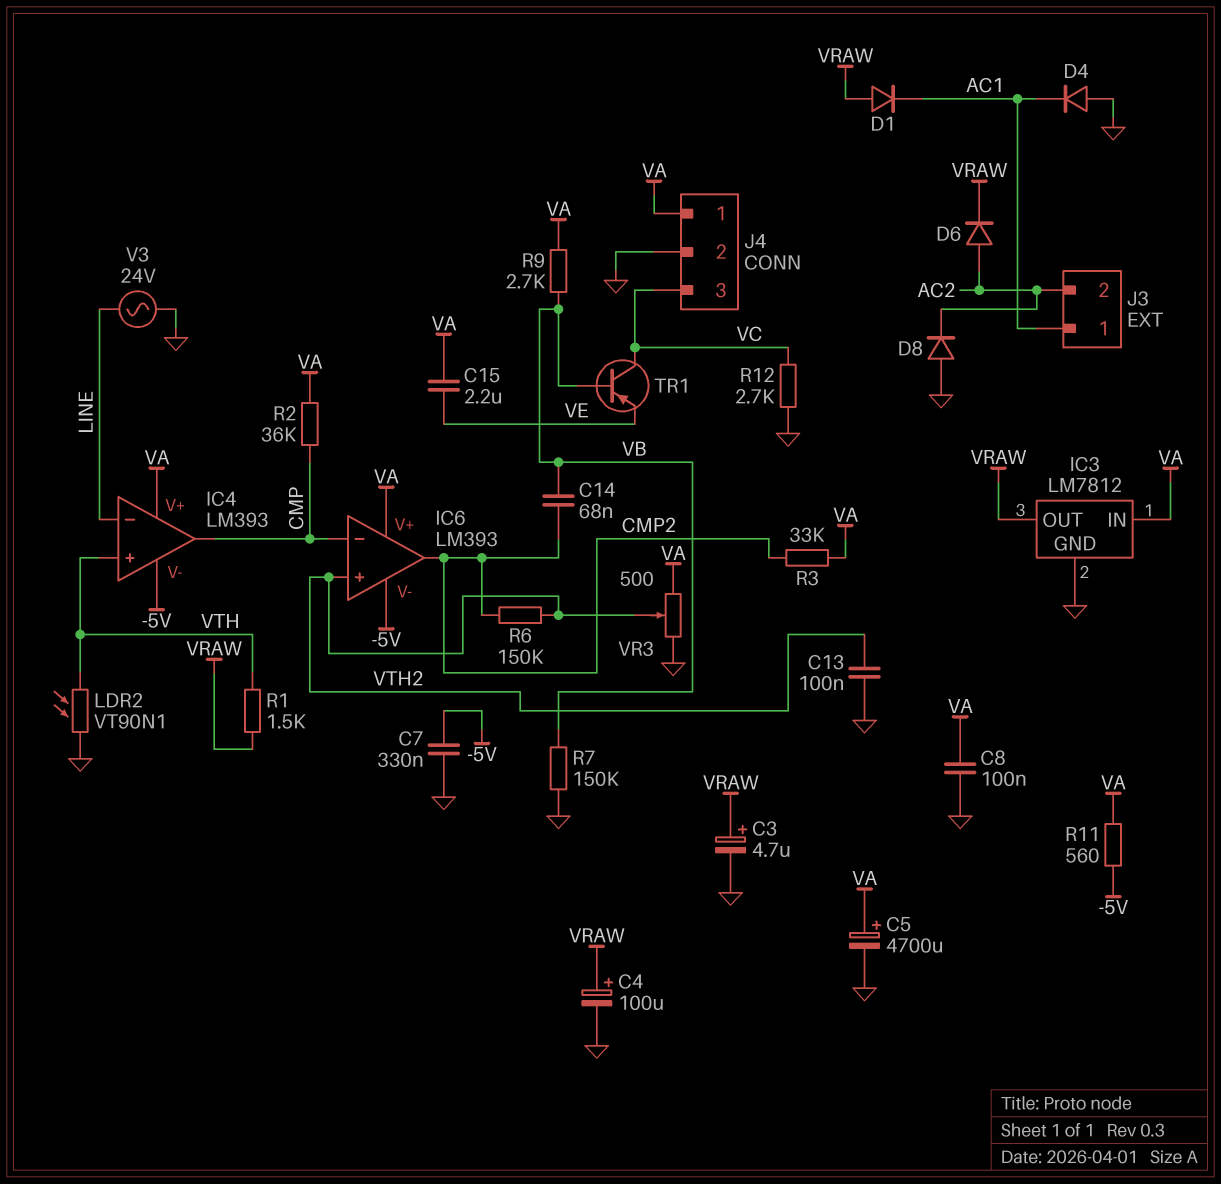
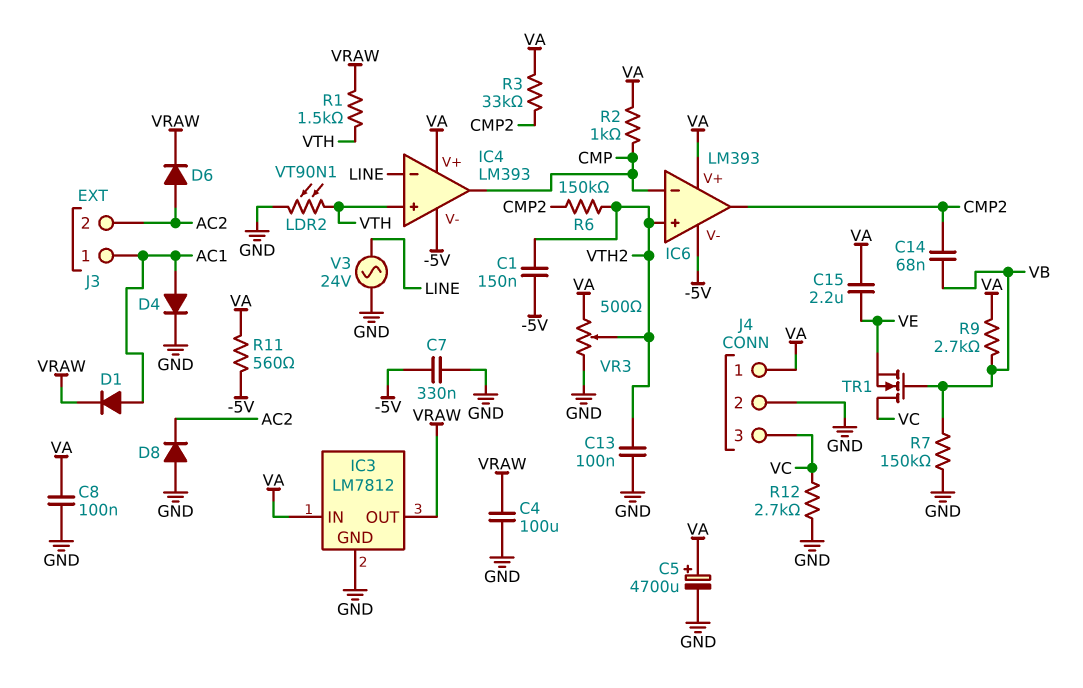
C1: none -> 150nF (-5V, VTH2)
C3: 4.7uF (plus VRAW, minus GND) -> none
C4: 100uF (plus VRAW, minus GND) -> 100uF (GND, VRAW)
D1: diode (A VRAW, K AC1) -> diode (A AC1, K VRAW)
D4: diode (A GND, K AC1) -> diode (A AC1, K GND)
R2: 36k (CMP, VA) -> 1k (CMP, VA)
TR1: PNP (B VB, C VC, E VE) -> NMOS (G VB, D VC, S VE)

